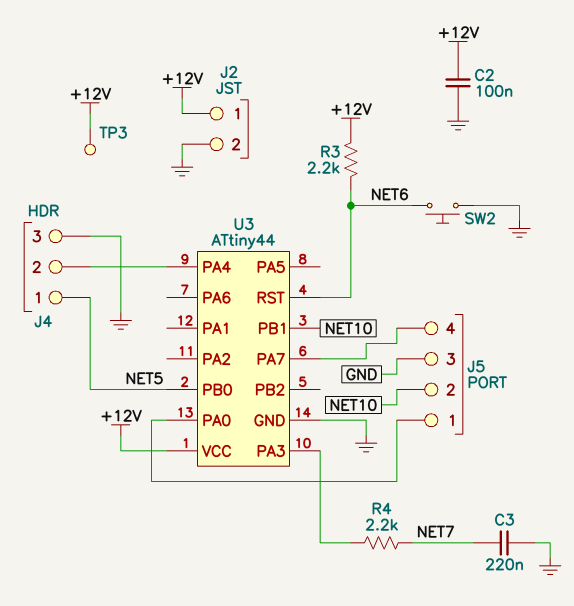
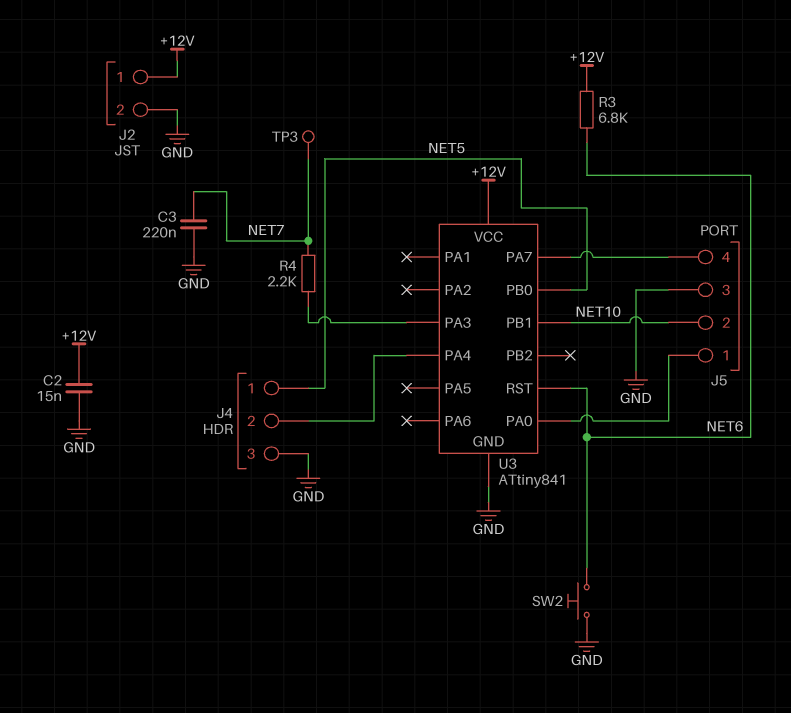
C2: 100nF (+12V, GND) -> 15nF (+12V, GND)
R3: 2.2k (+12V, NET6) -> 6.8k (+12V, NET6)
TP3: test point (+12V) -> test point (NET7)
U3: ATtiny44 -> ATtiny841

